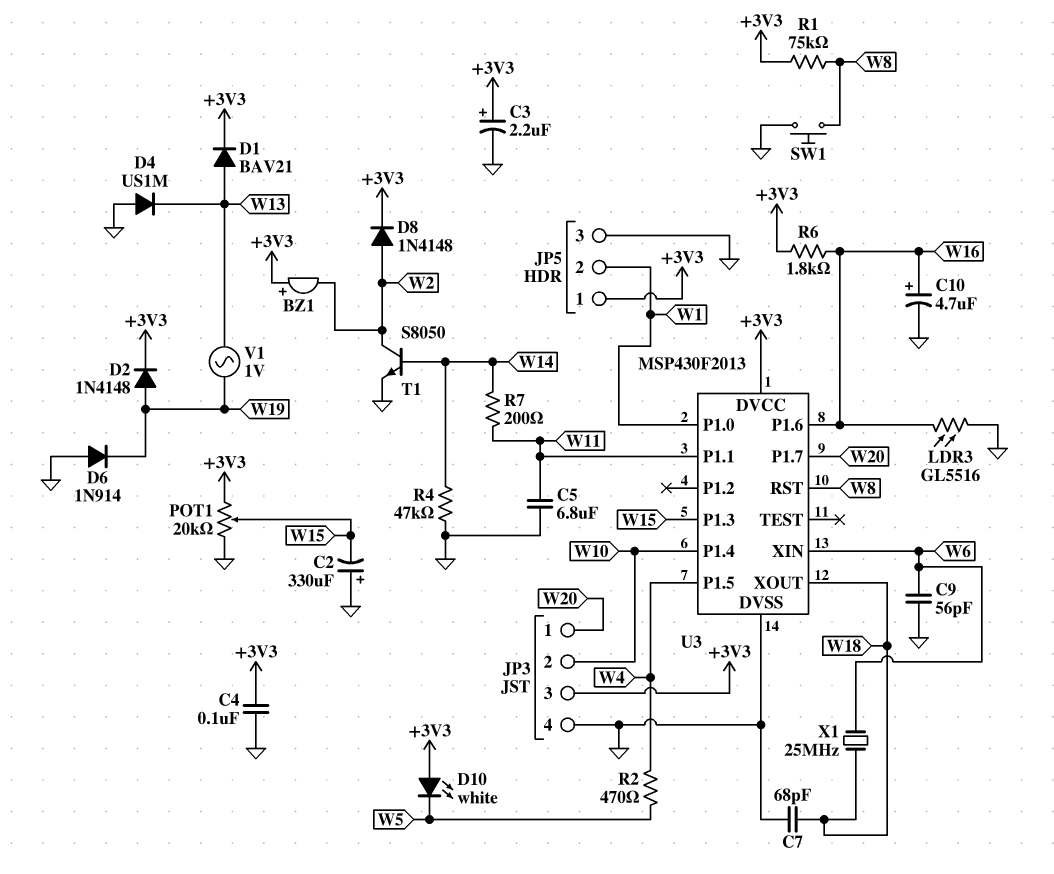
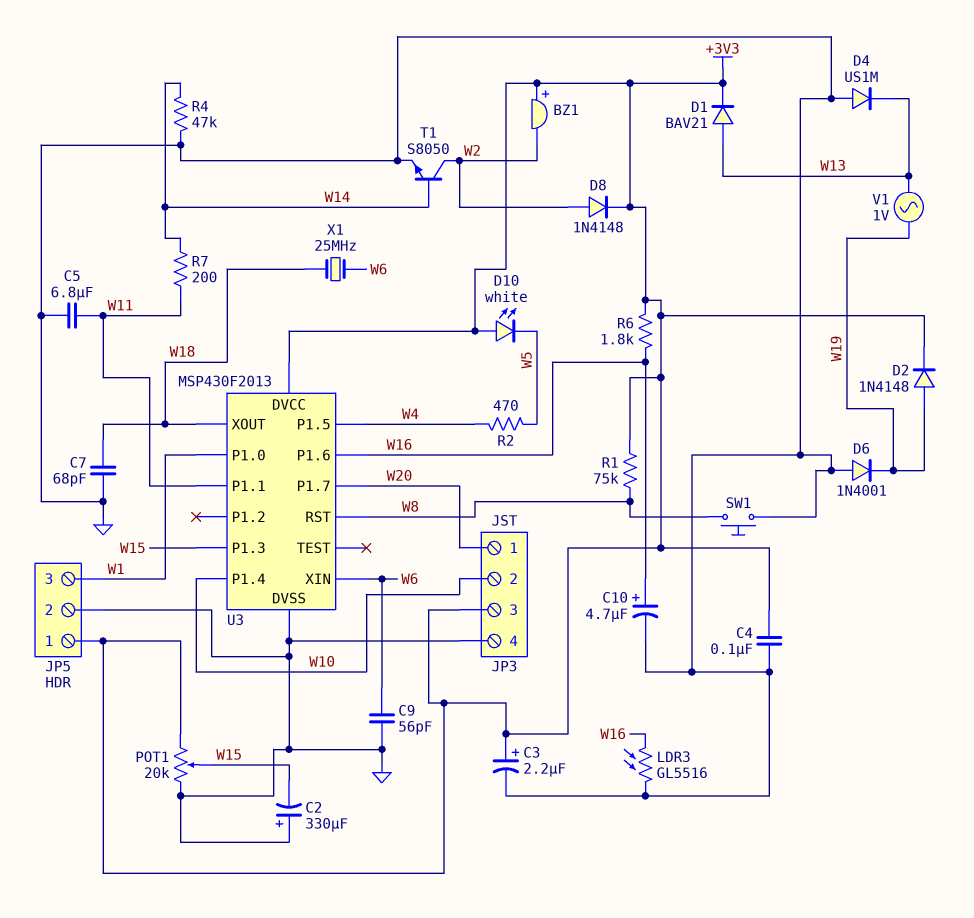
D6: diode 1N914 (A GND, K W19) -> diode 1N4001 (A GND, K W19)
JP5 pin 2: W1 -> GND
JP5 pin 3: GND -> W1

